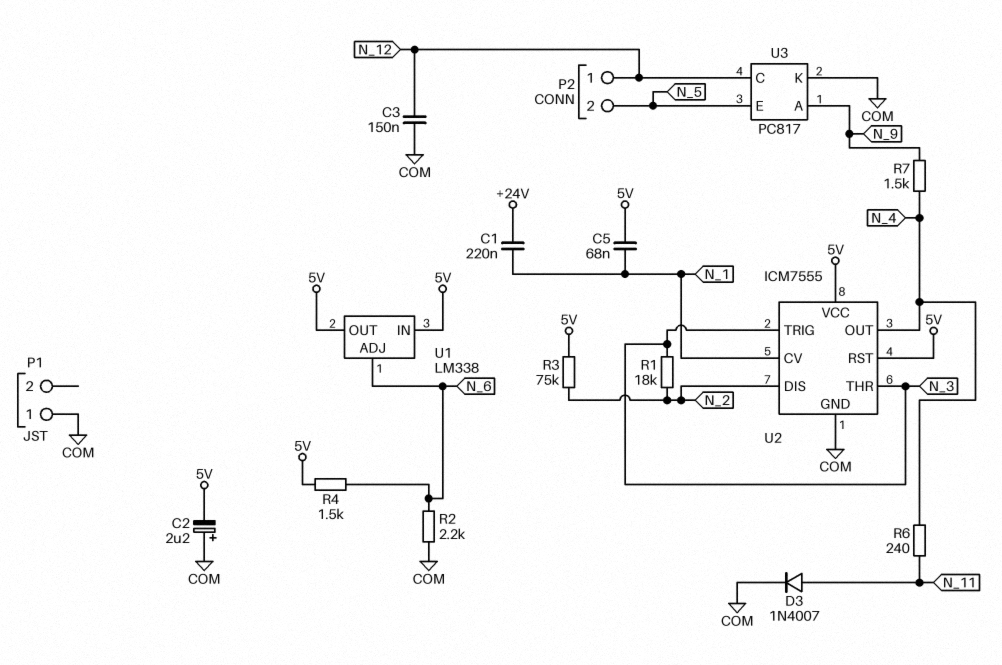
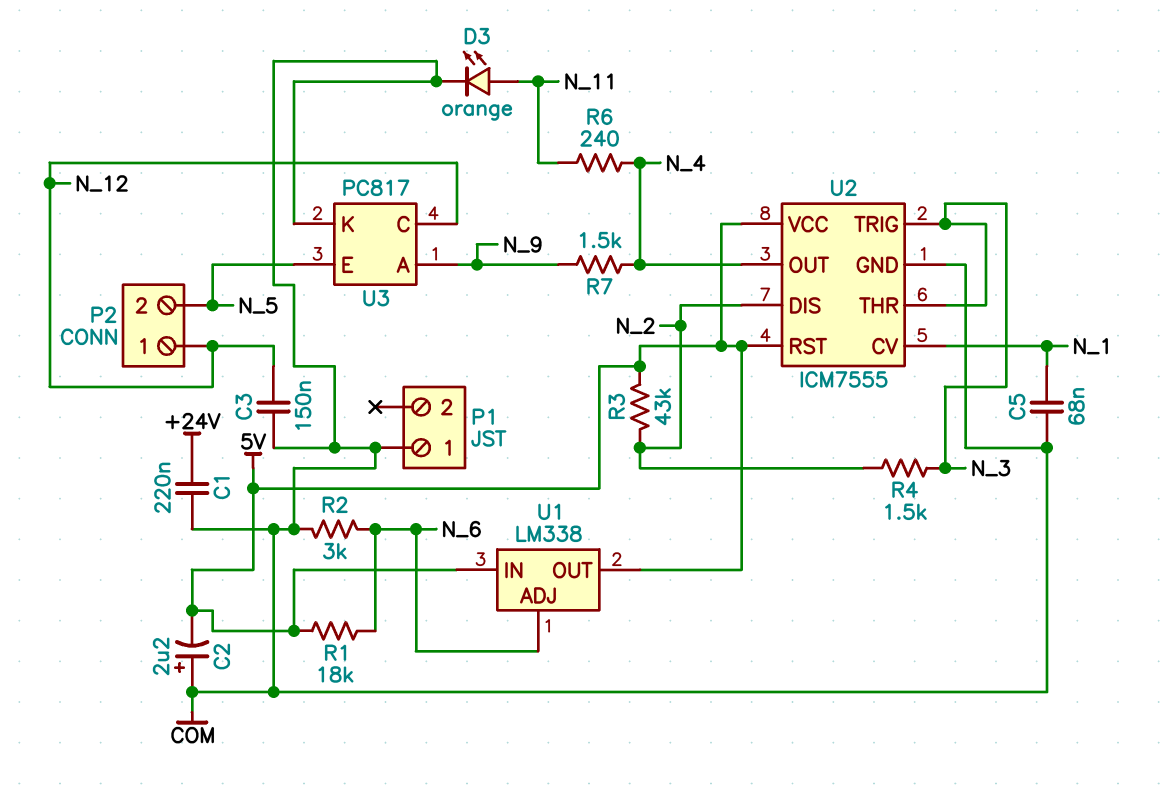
C1: 220nF (+24V, N_1) -> 220nF (+24V, COM)
C5: 68nF (5V, N_1) -> 68nF (COM, N_1)
D3: diode 1N4007 (A N_11, K COM) -> LED orange (A N_11, K COM)
R1: 18k (N_2, N_3) -> 18k (5V, N_6)
R2: 2.2k (COM, N_6) -> 3k (COM, N_6)
R3: 75k (5V, N_2) -> 43k (5V, N_2)
R4: 1.5k (5V, N_6) -> 1.5k (N_2, N_3)

